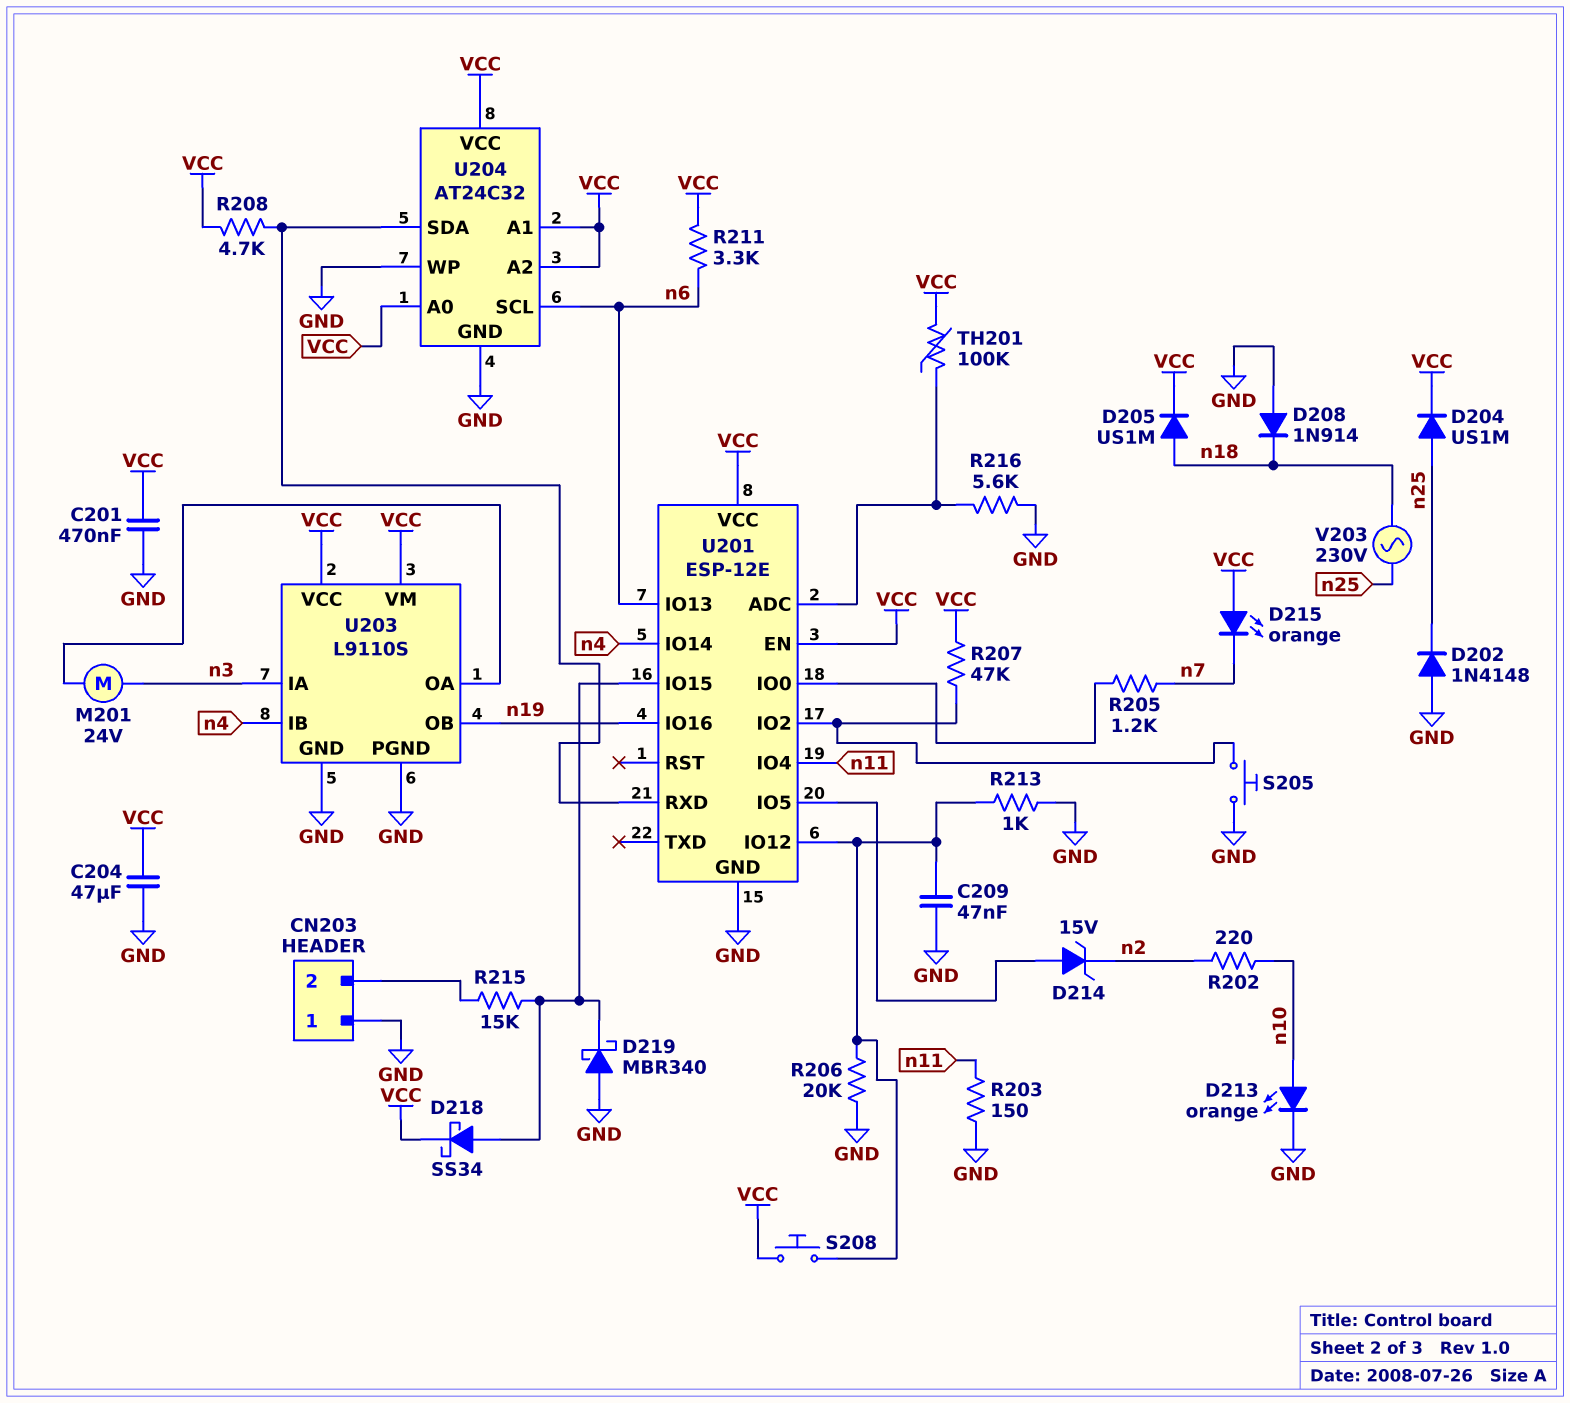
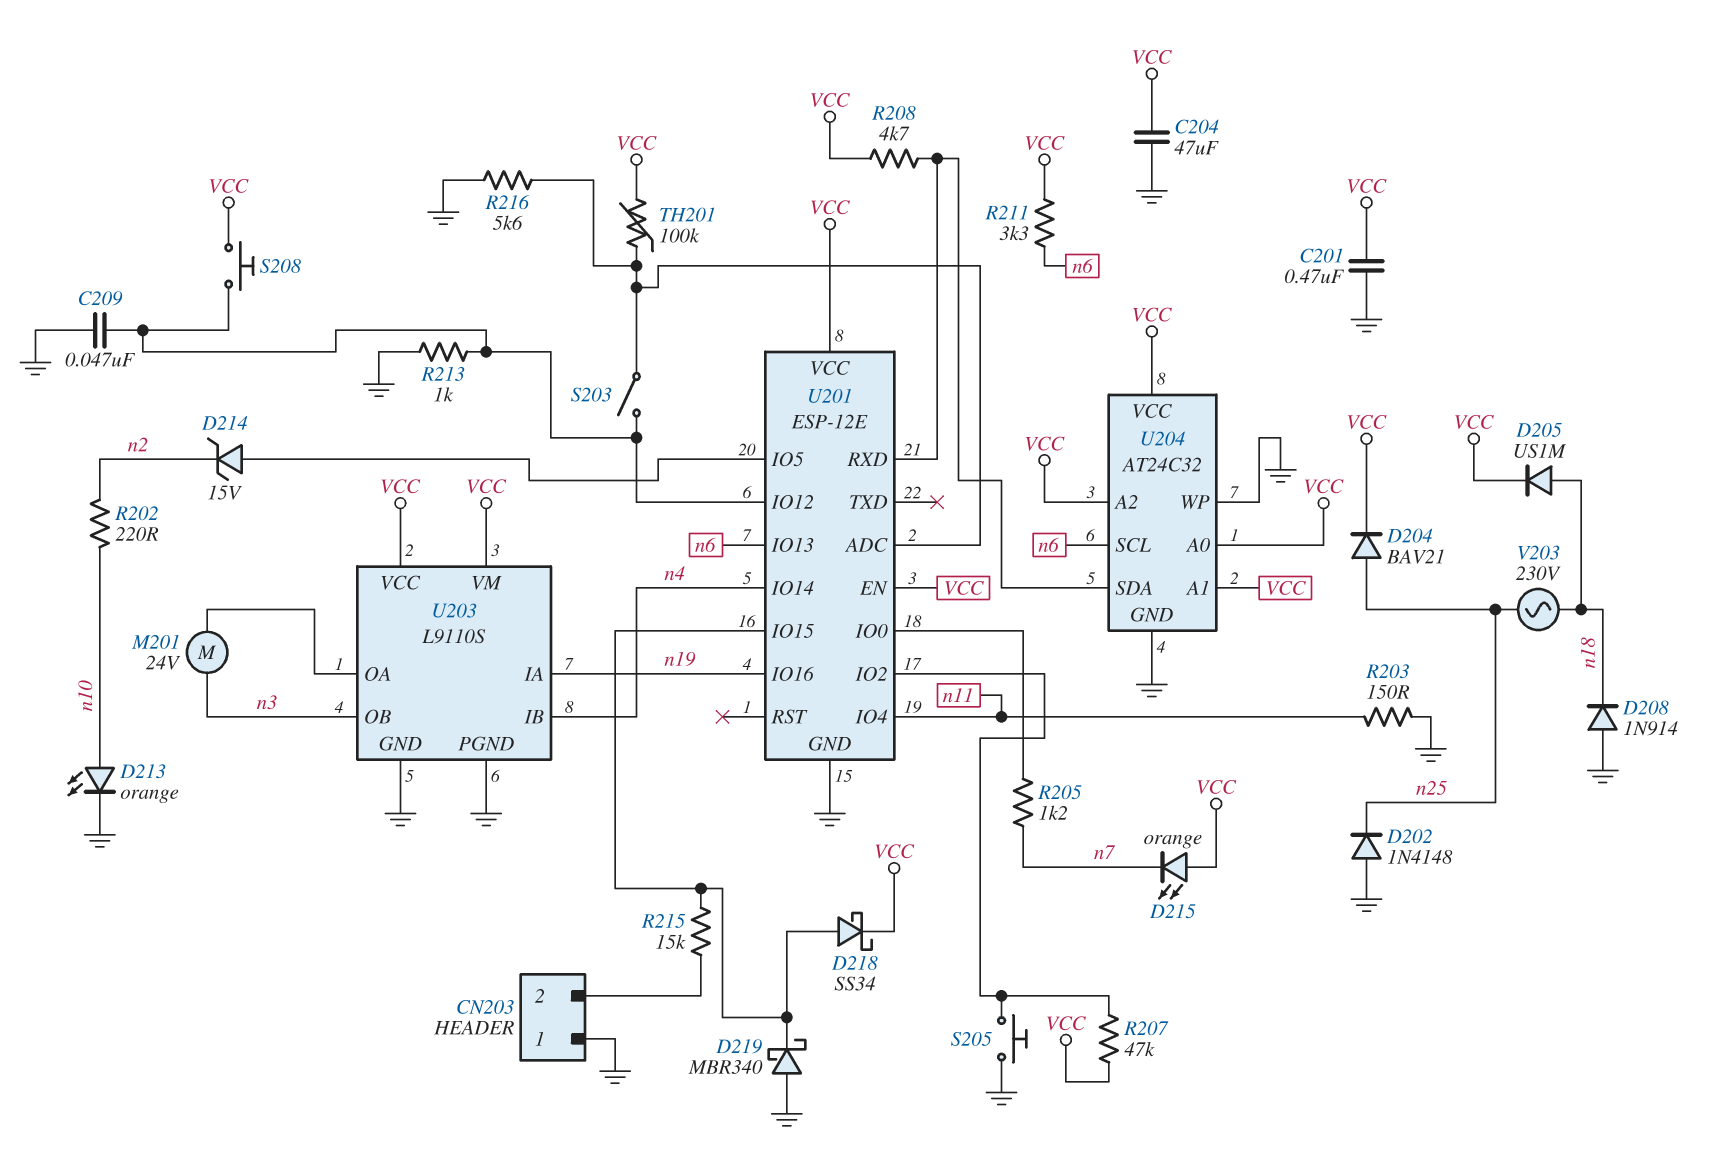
D204: diode US1M (A n25, K VCC) -> diode BAV21 (A n25, K VCC)
R206: 20k (GND, U201/IO12) -> none
S203: none -> switch (U201/ADC, U201/IO12)
U203 pin IA: n3 -> n19
U203 pin OB: n19 -> n3

